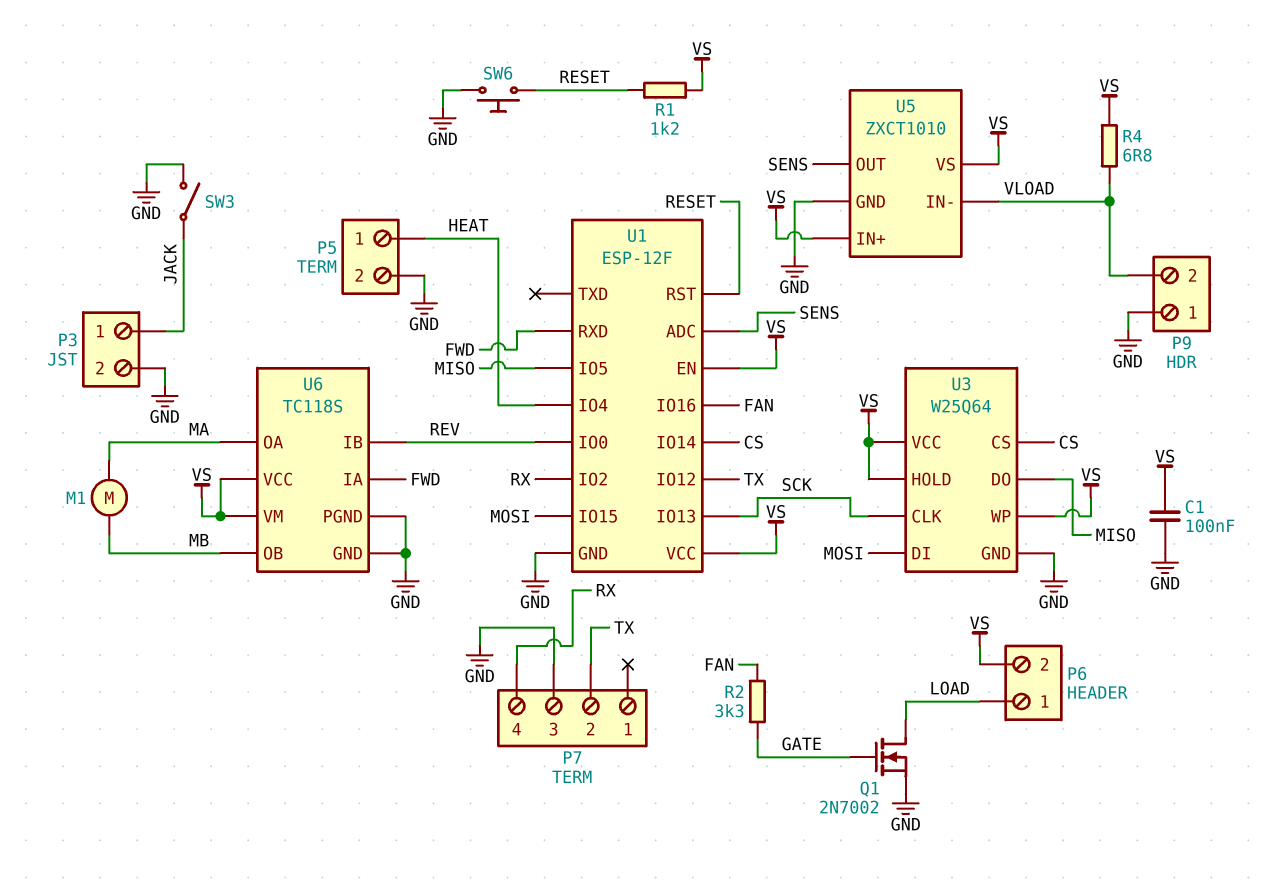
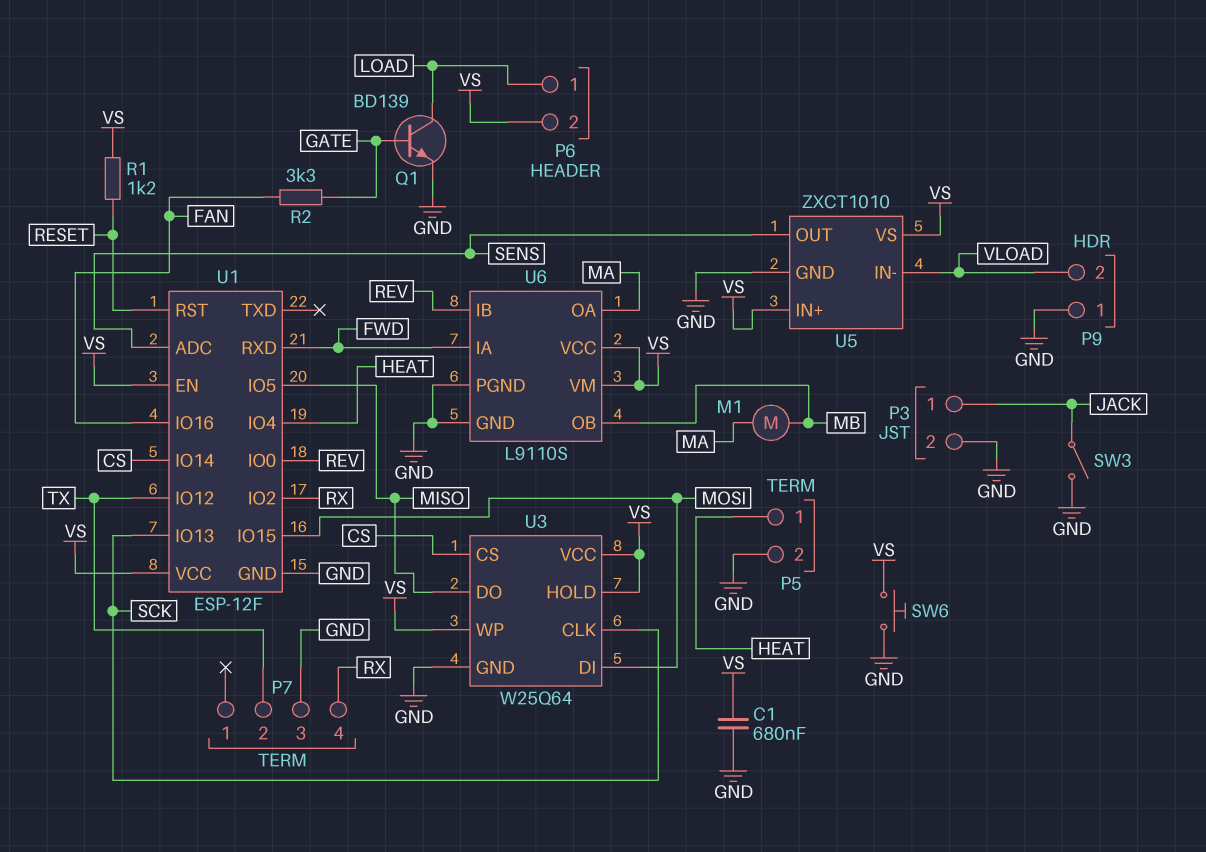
C1: 100nF (GND, VS) -> 680nF (GND, VS)
Q1: NMOS 2N7002 (G GATE, D LOAD, S GND) -> NPN BD139 (B GATE, C LOAD, E GND)
R4: 6.8 (VLOAD, VS) -> none
SW6: button (GND, RESET) -> button (GND, VS)
U6: TC118S -> L9110S

